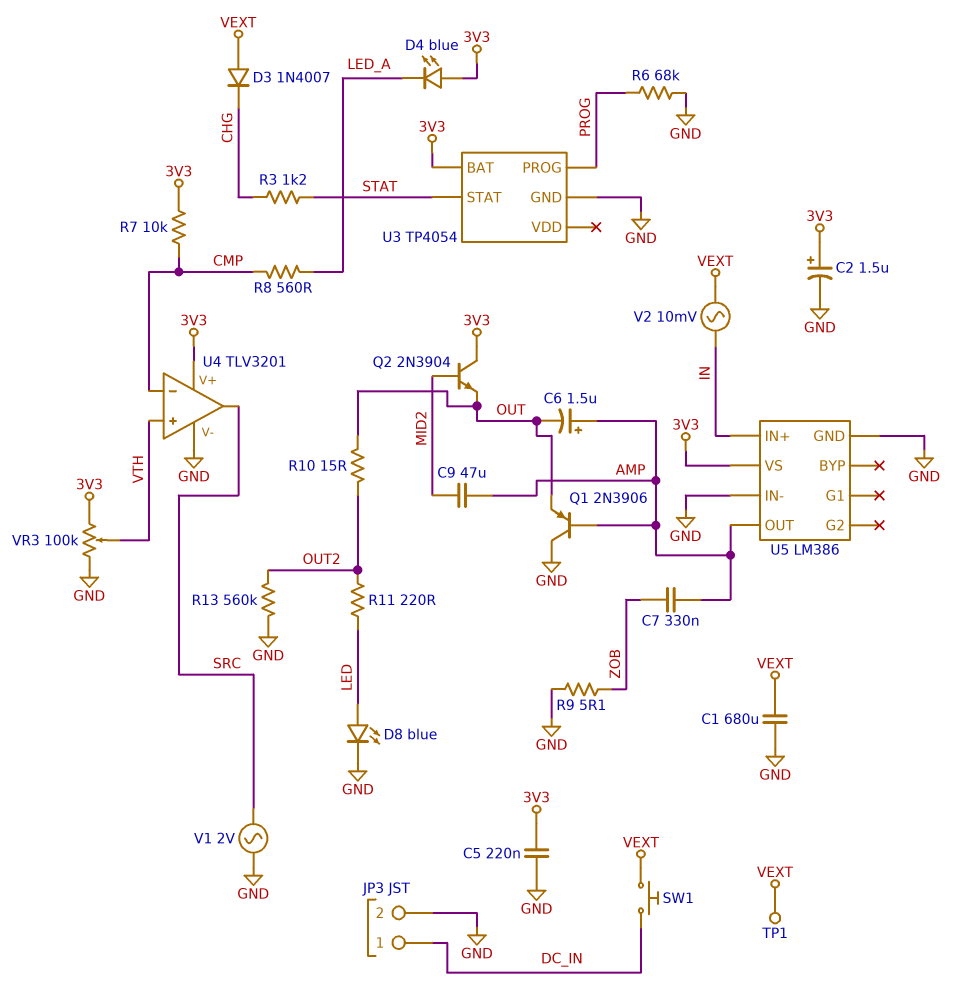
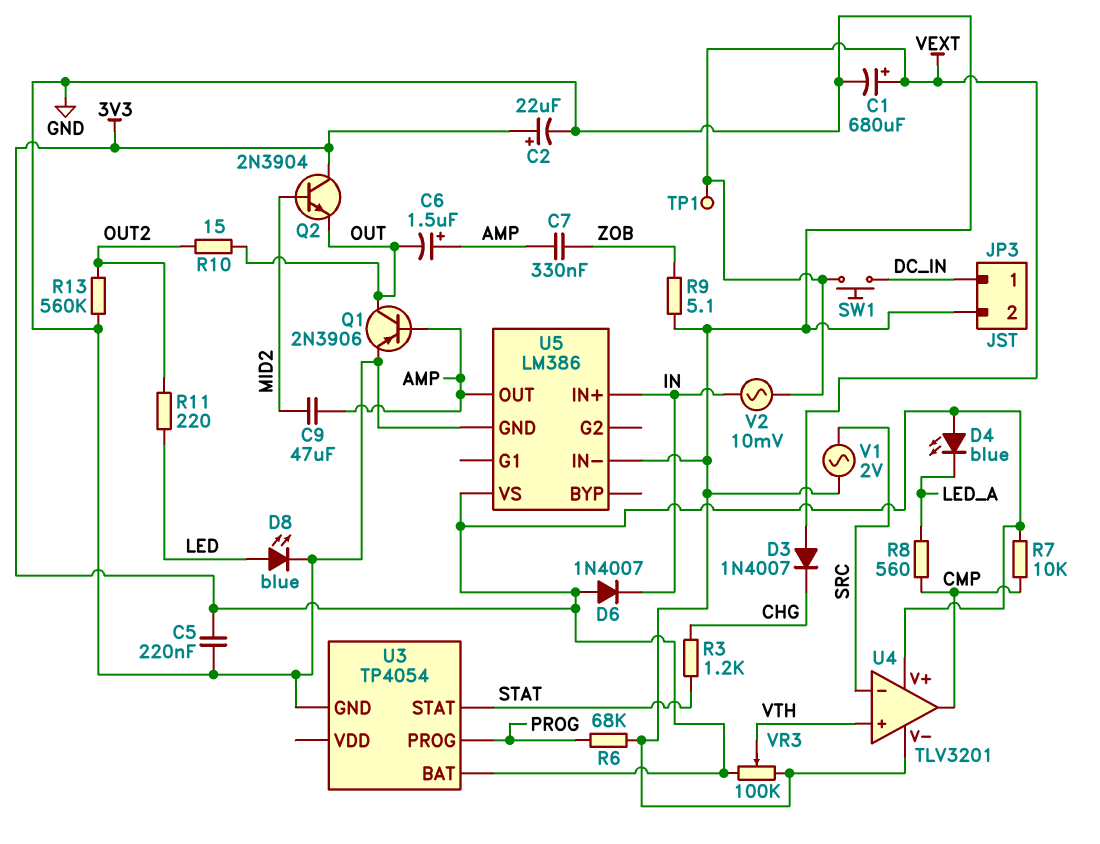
C1: 680uF (GND, VEXT) -> 680uF (plus VEXT, minus GND)
C2: 1.5uF (plus 3V3, minus GND) -> 22uF (plus 3V3, minus GND)
D6: none -> diode 1N4007 (A 3V3, K IN)
Q1: PNP 2N3906 (B AMP, C GND, E OUT) -> PNP 2N3906 (B AMP, C OUT, E GND)
U4 pin in-: CMP -> SRC
U4 pin out: SRC -> CMP

